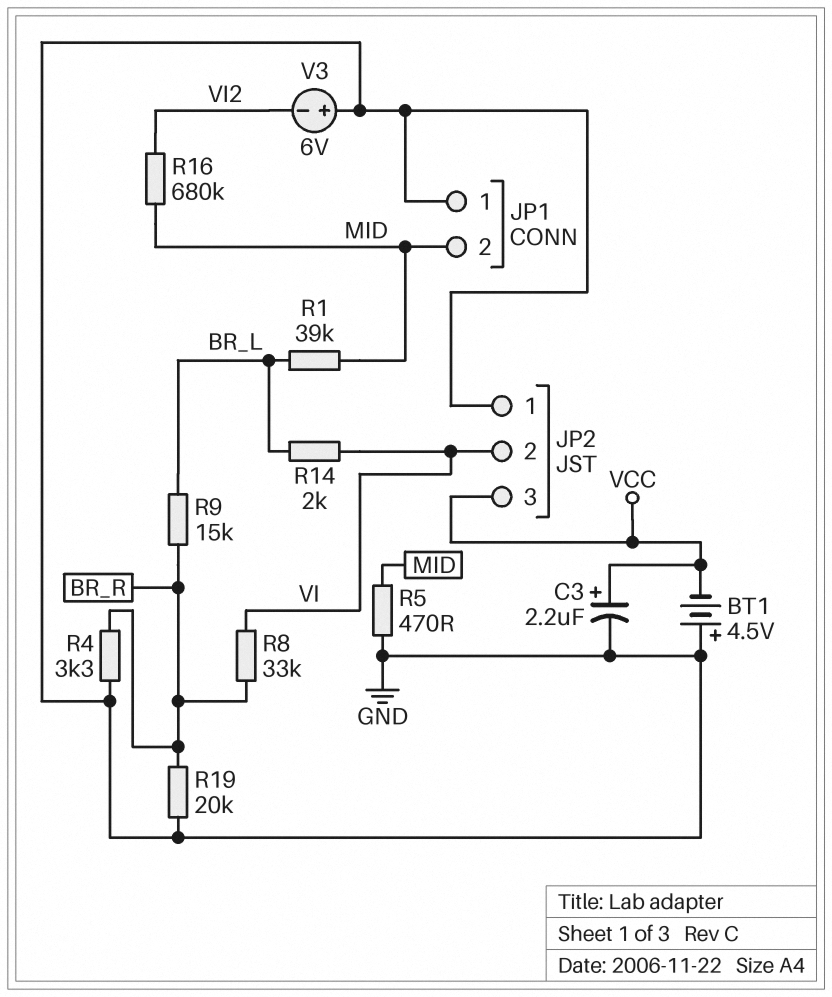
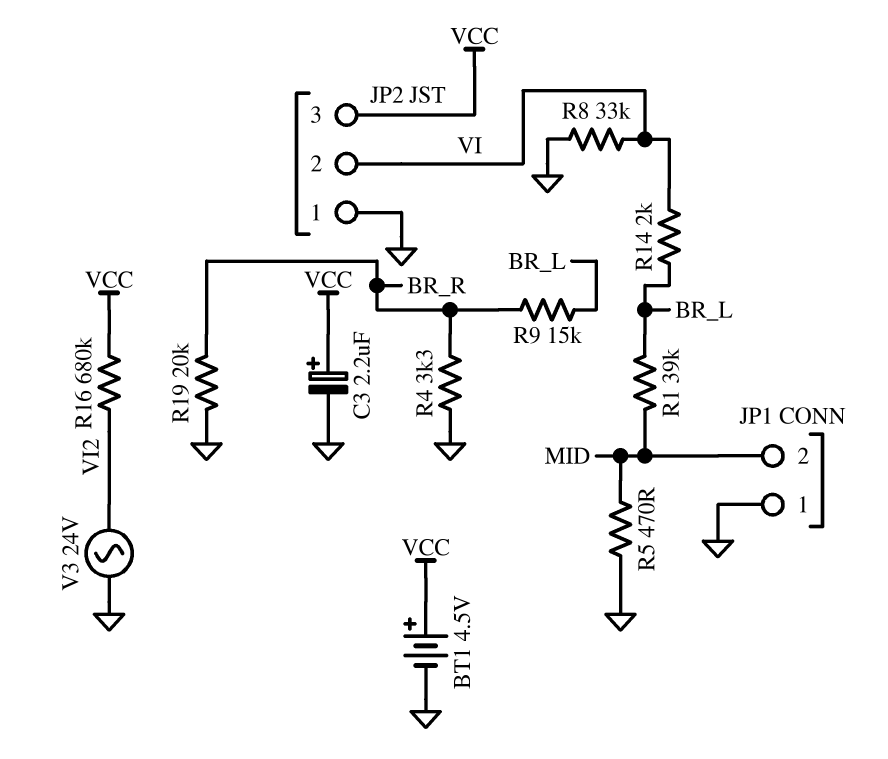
BT1: 4.5V (plus GND, minus VCC) -> 4.5V (plus VCC, minus GND)
R8: 33k (BR_R, VI) -> 33k (GND, VI)
R16: 680k (MID, VI2) -> 680k (VCC, VI2)
V3: 6V (plus GND, minus VI2) -> AC 24V (GND, VI2)

